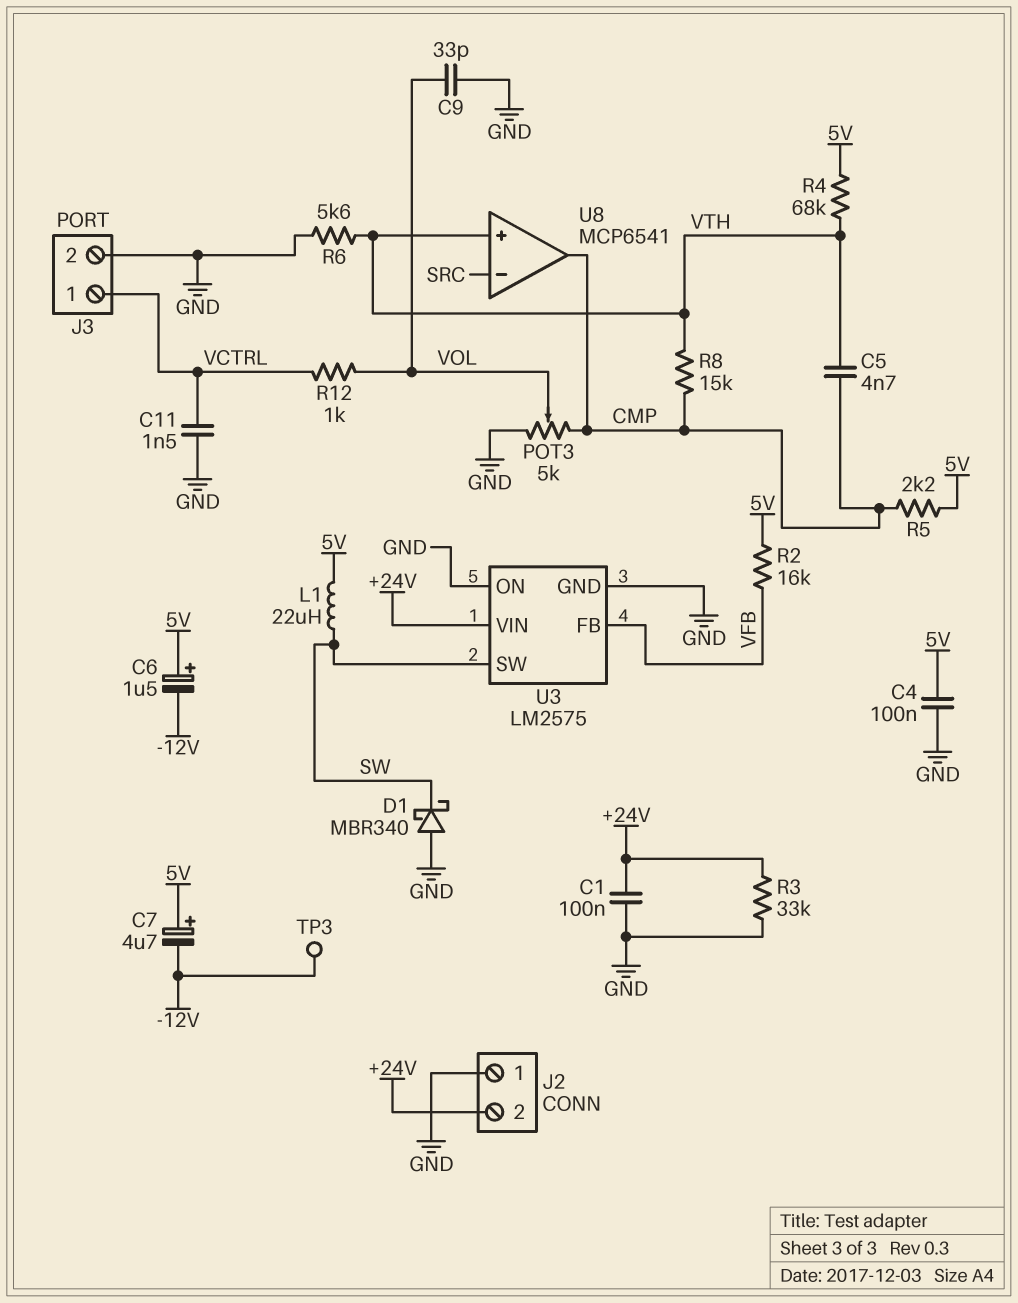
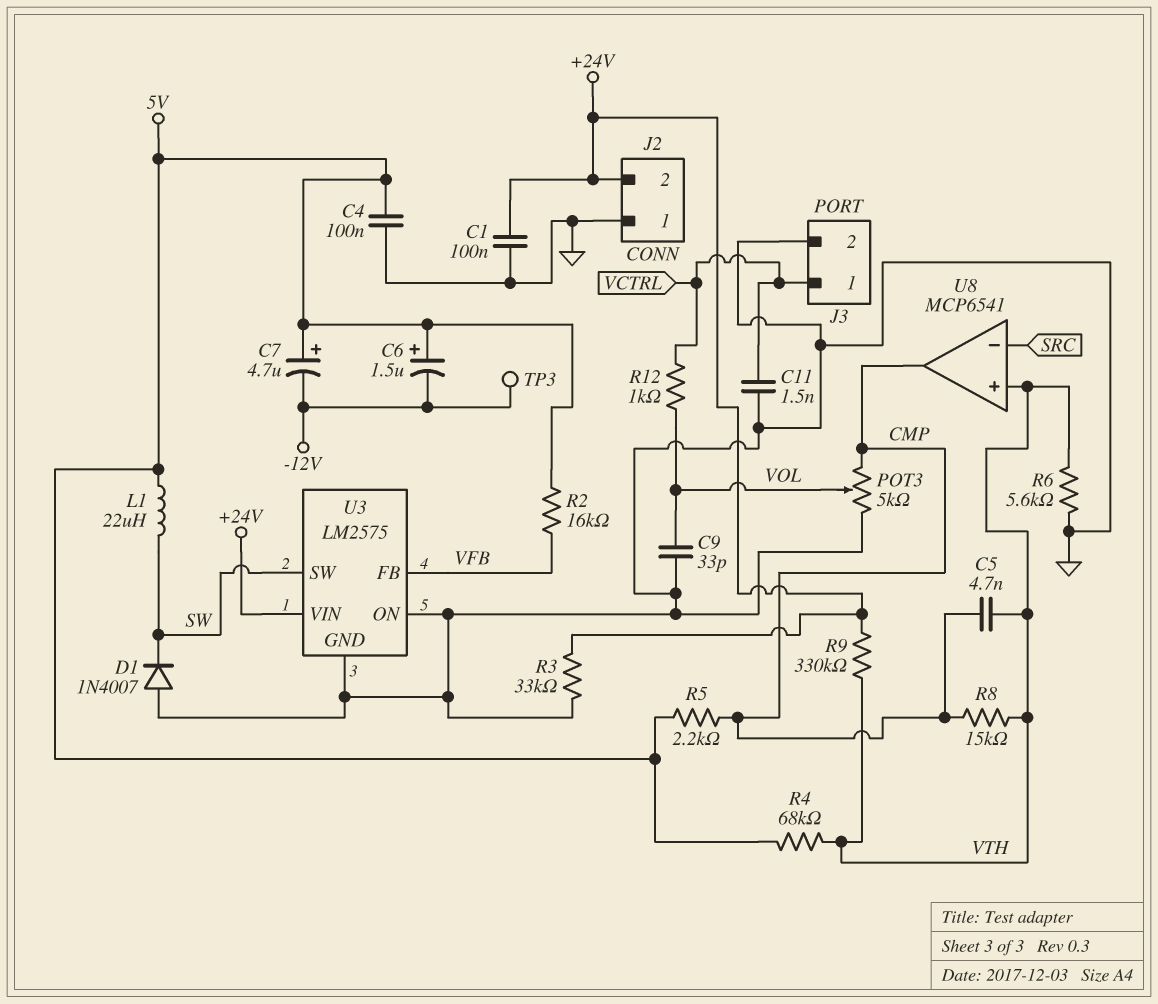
D1: schottky MBR340 (A GND, K SW) -> diode 1N4007 (A GND, K SW)
R9: none -> 330k (+24V, VTH)

